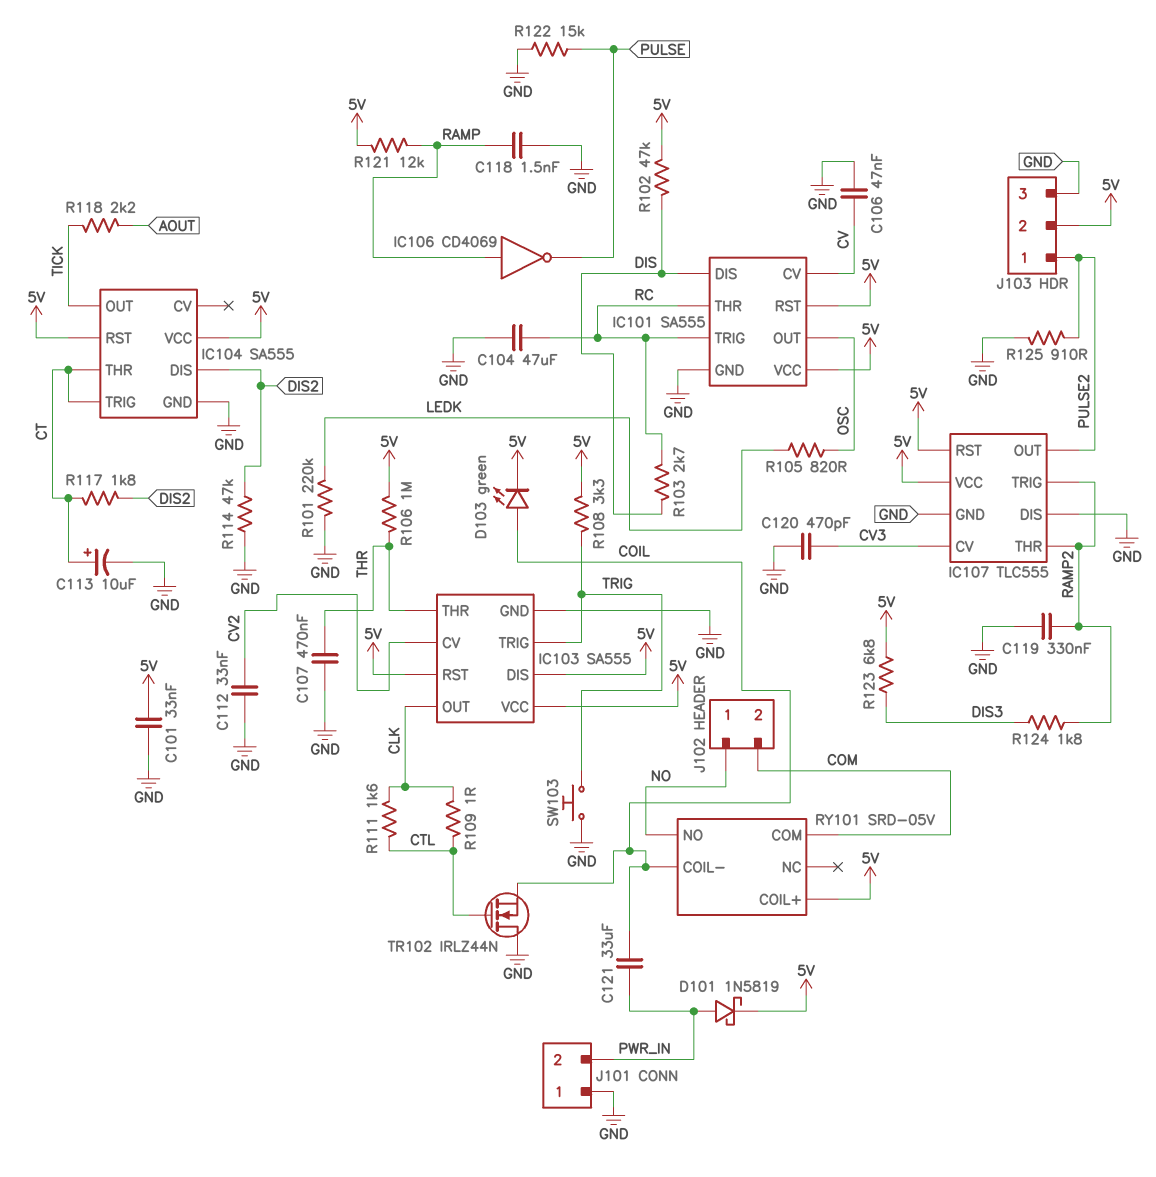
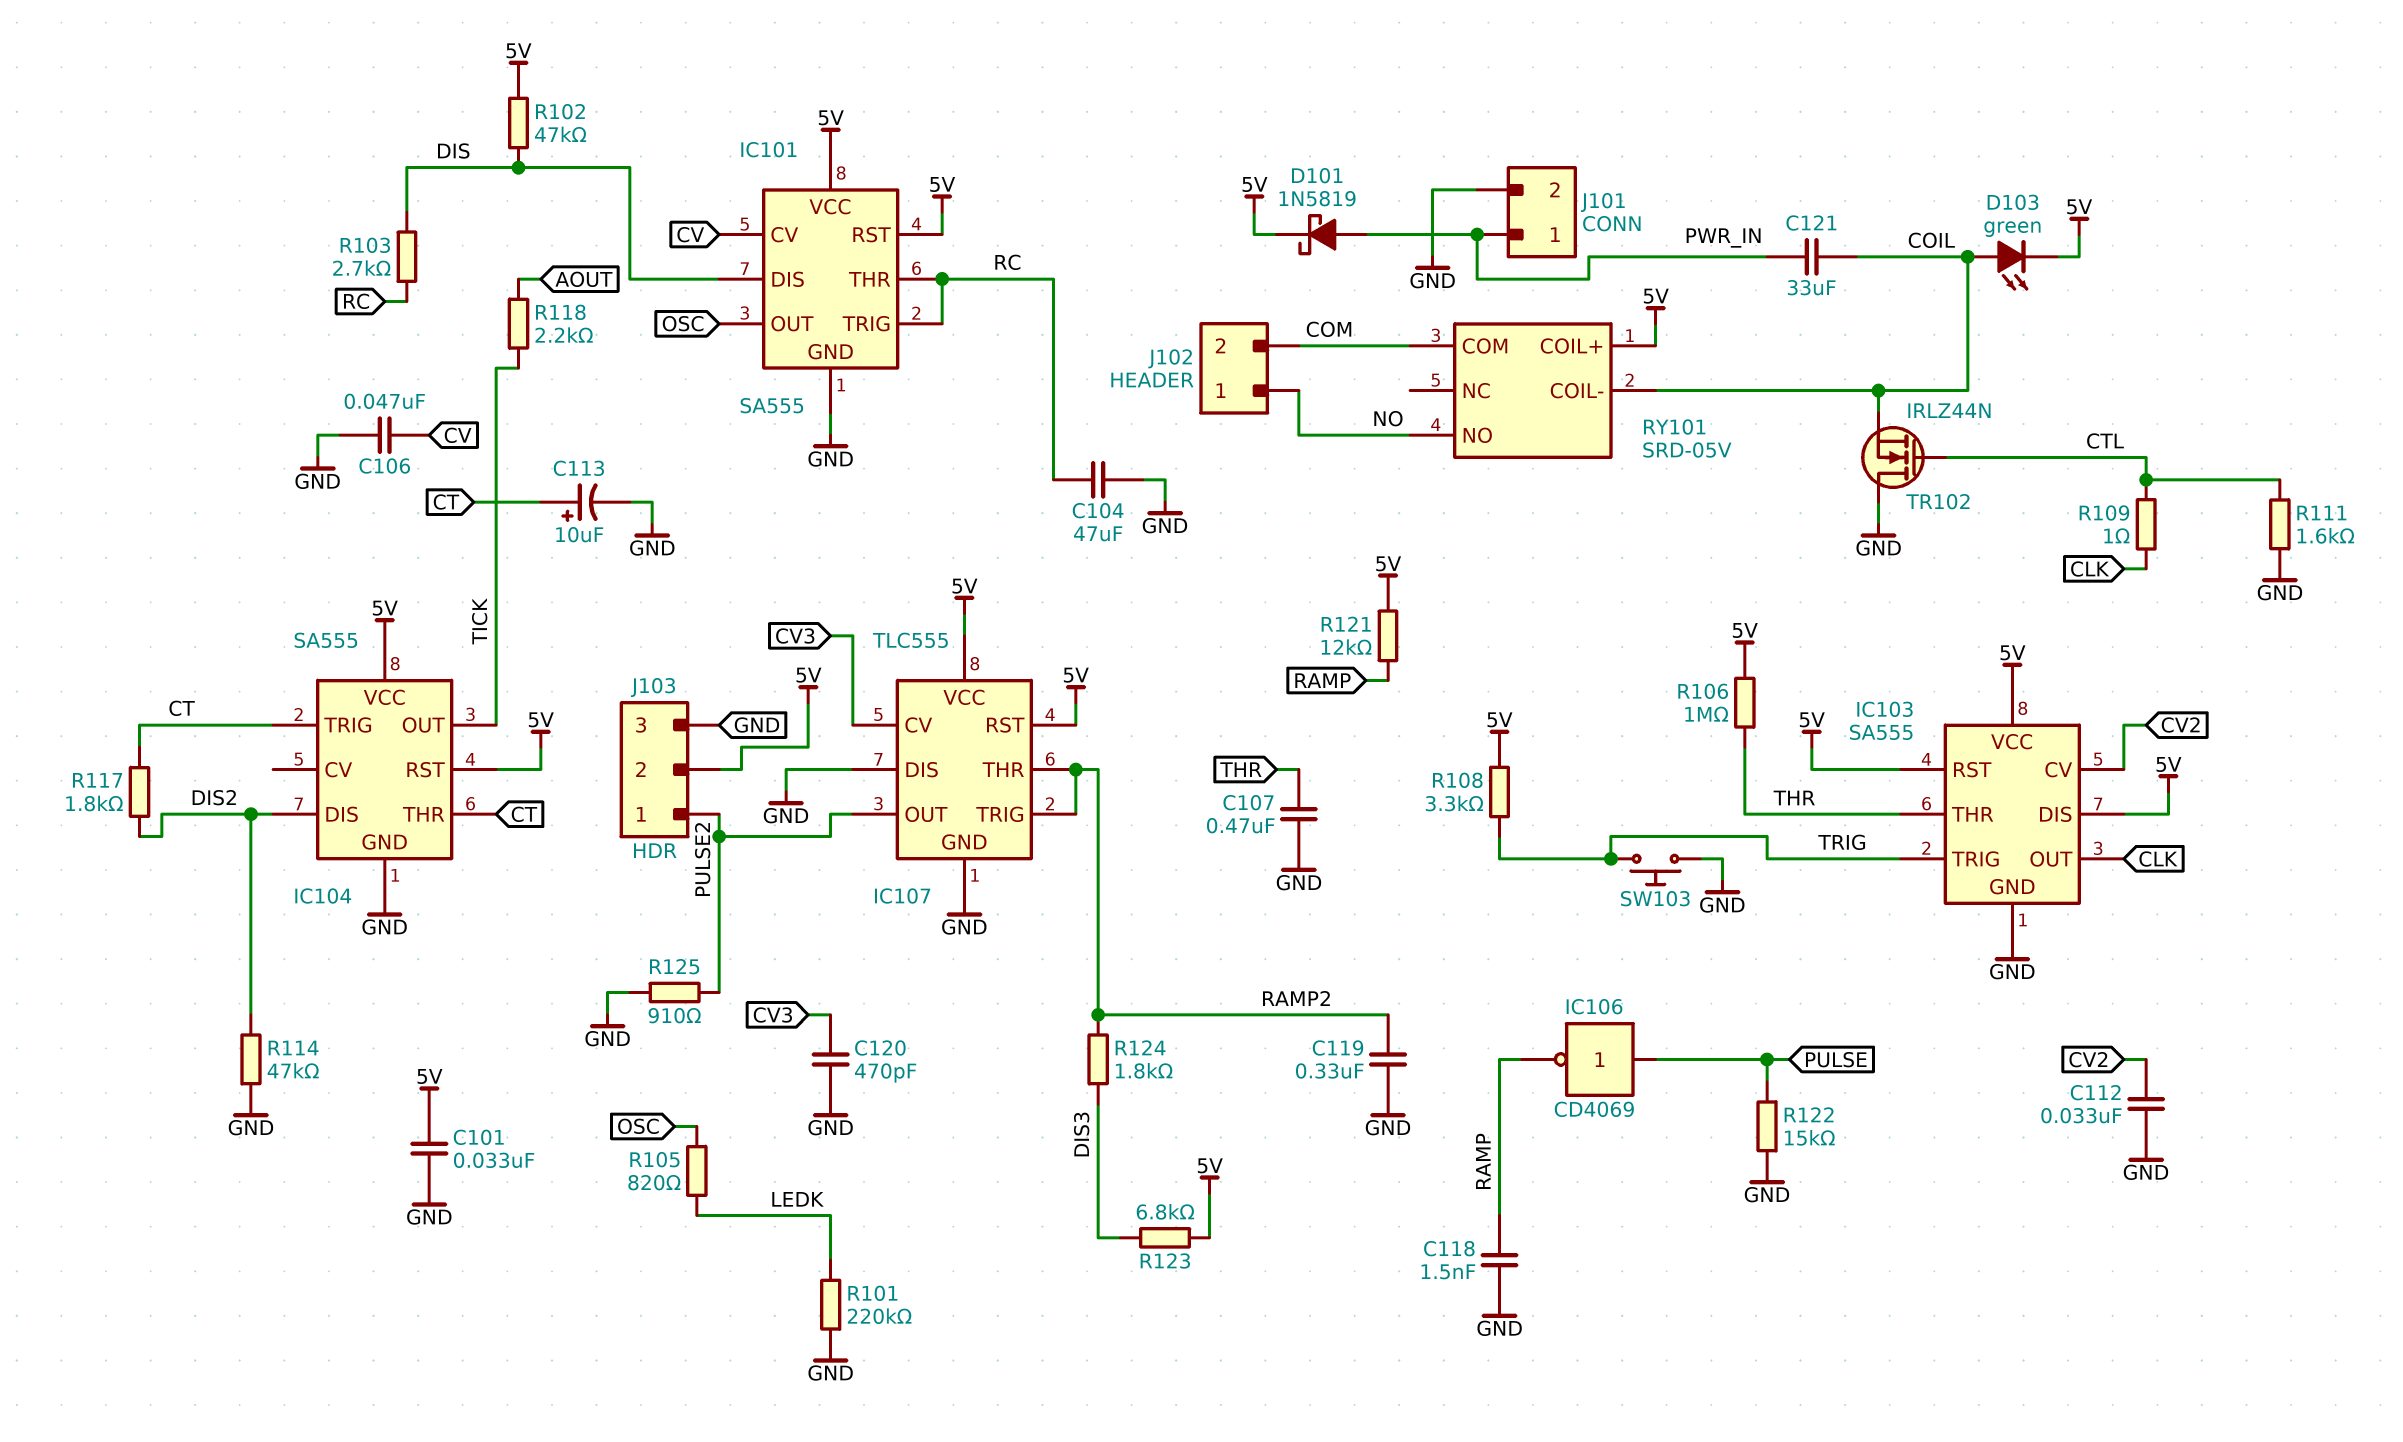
IC106: NOT CD4069 (in RAMP, out PULSE) -> NOT CD4069 (in PULSE, out RAMP)
J101 pin 1: GND -> PWR_IN
J101 pin 2: PWR_IN -> GND
R111: 1.6k (CLK, CTL) -> 1.6k (CTL, GND)

